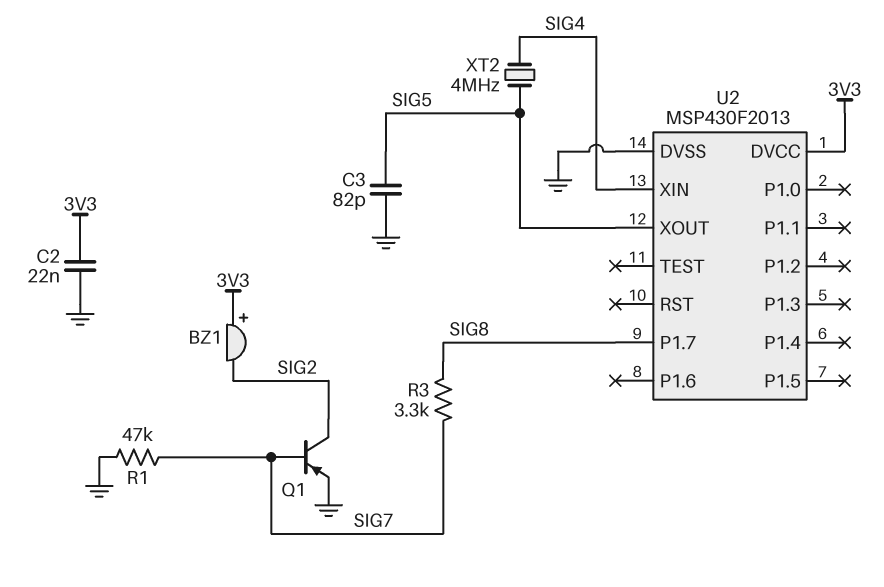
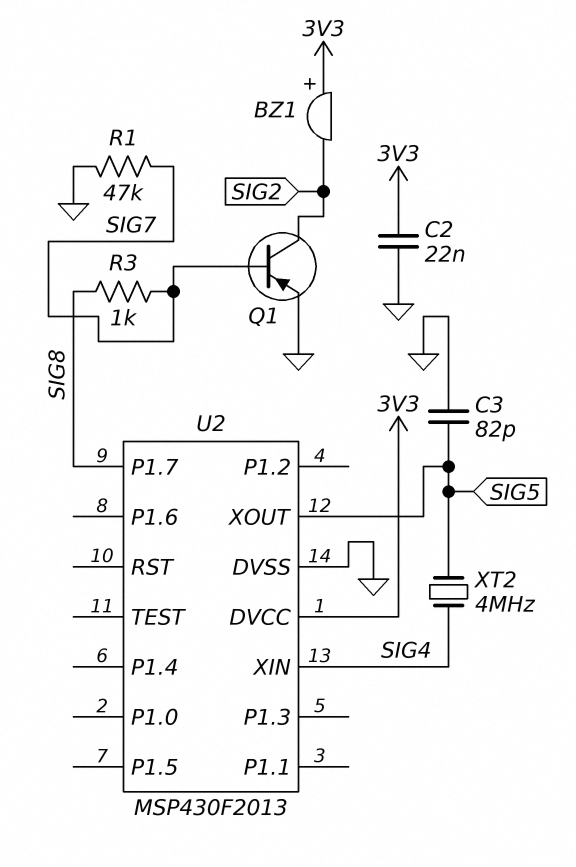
R3: 3.3k (SIG7, SIG8) -> 1k (SIG7, SIG8)

